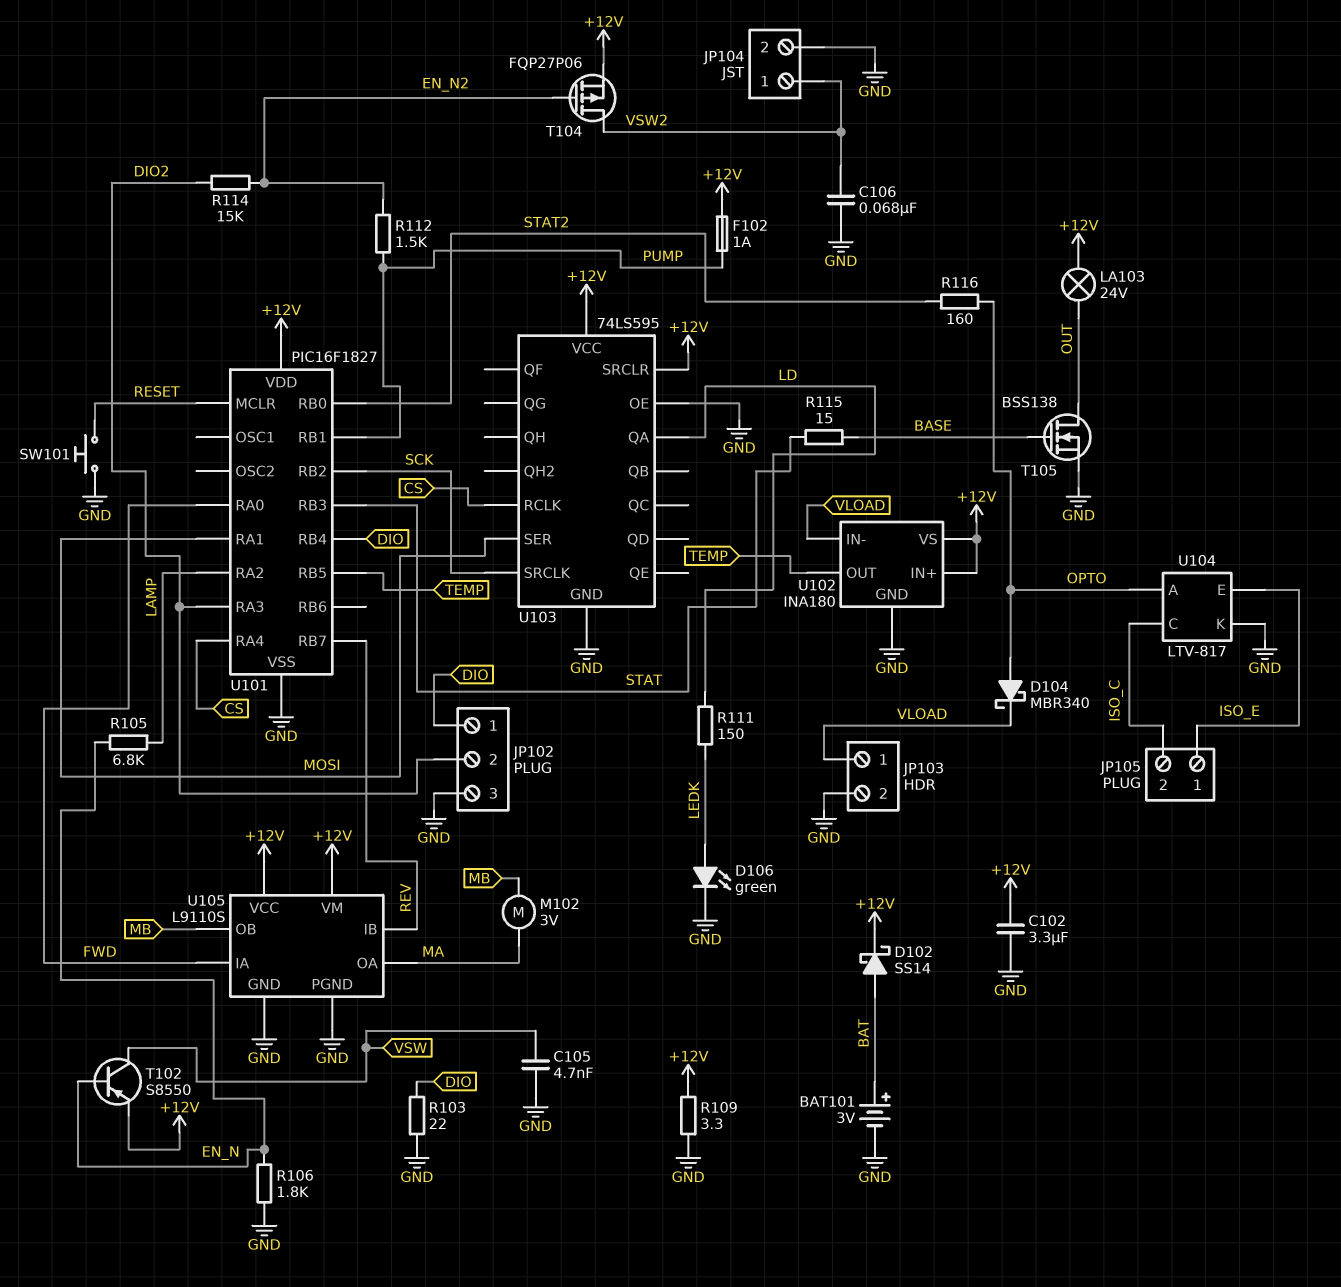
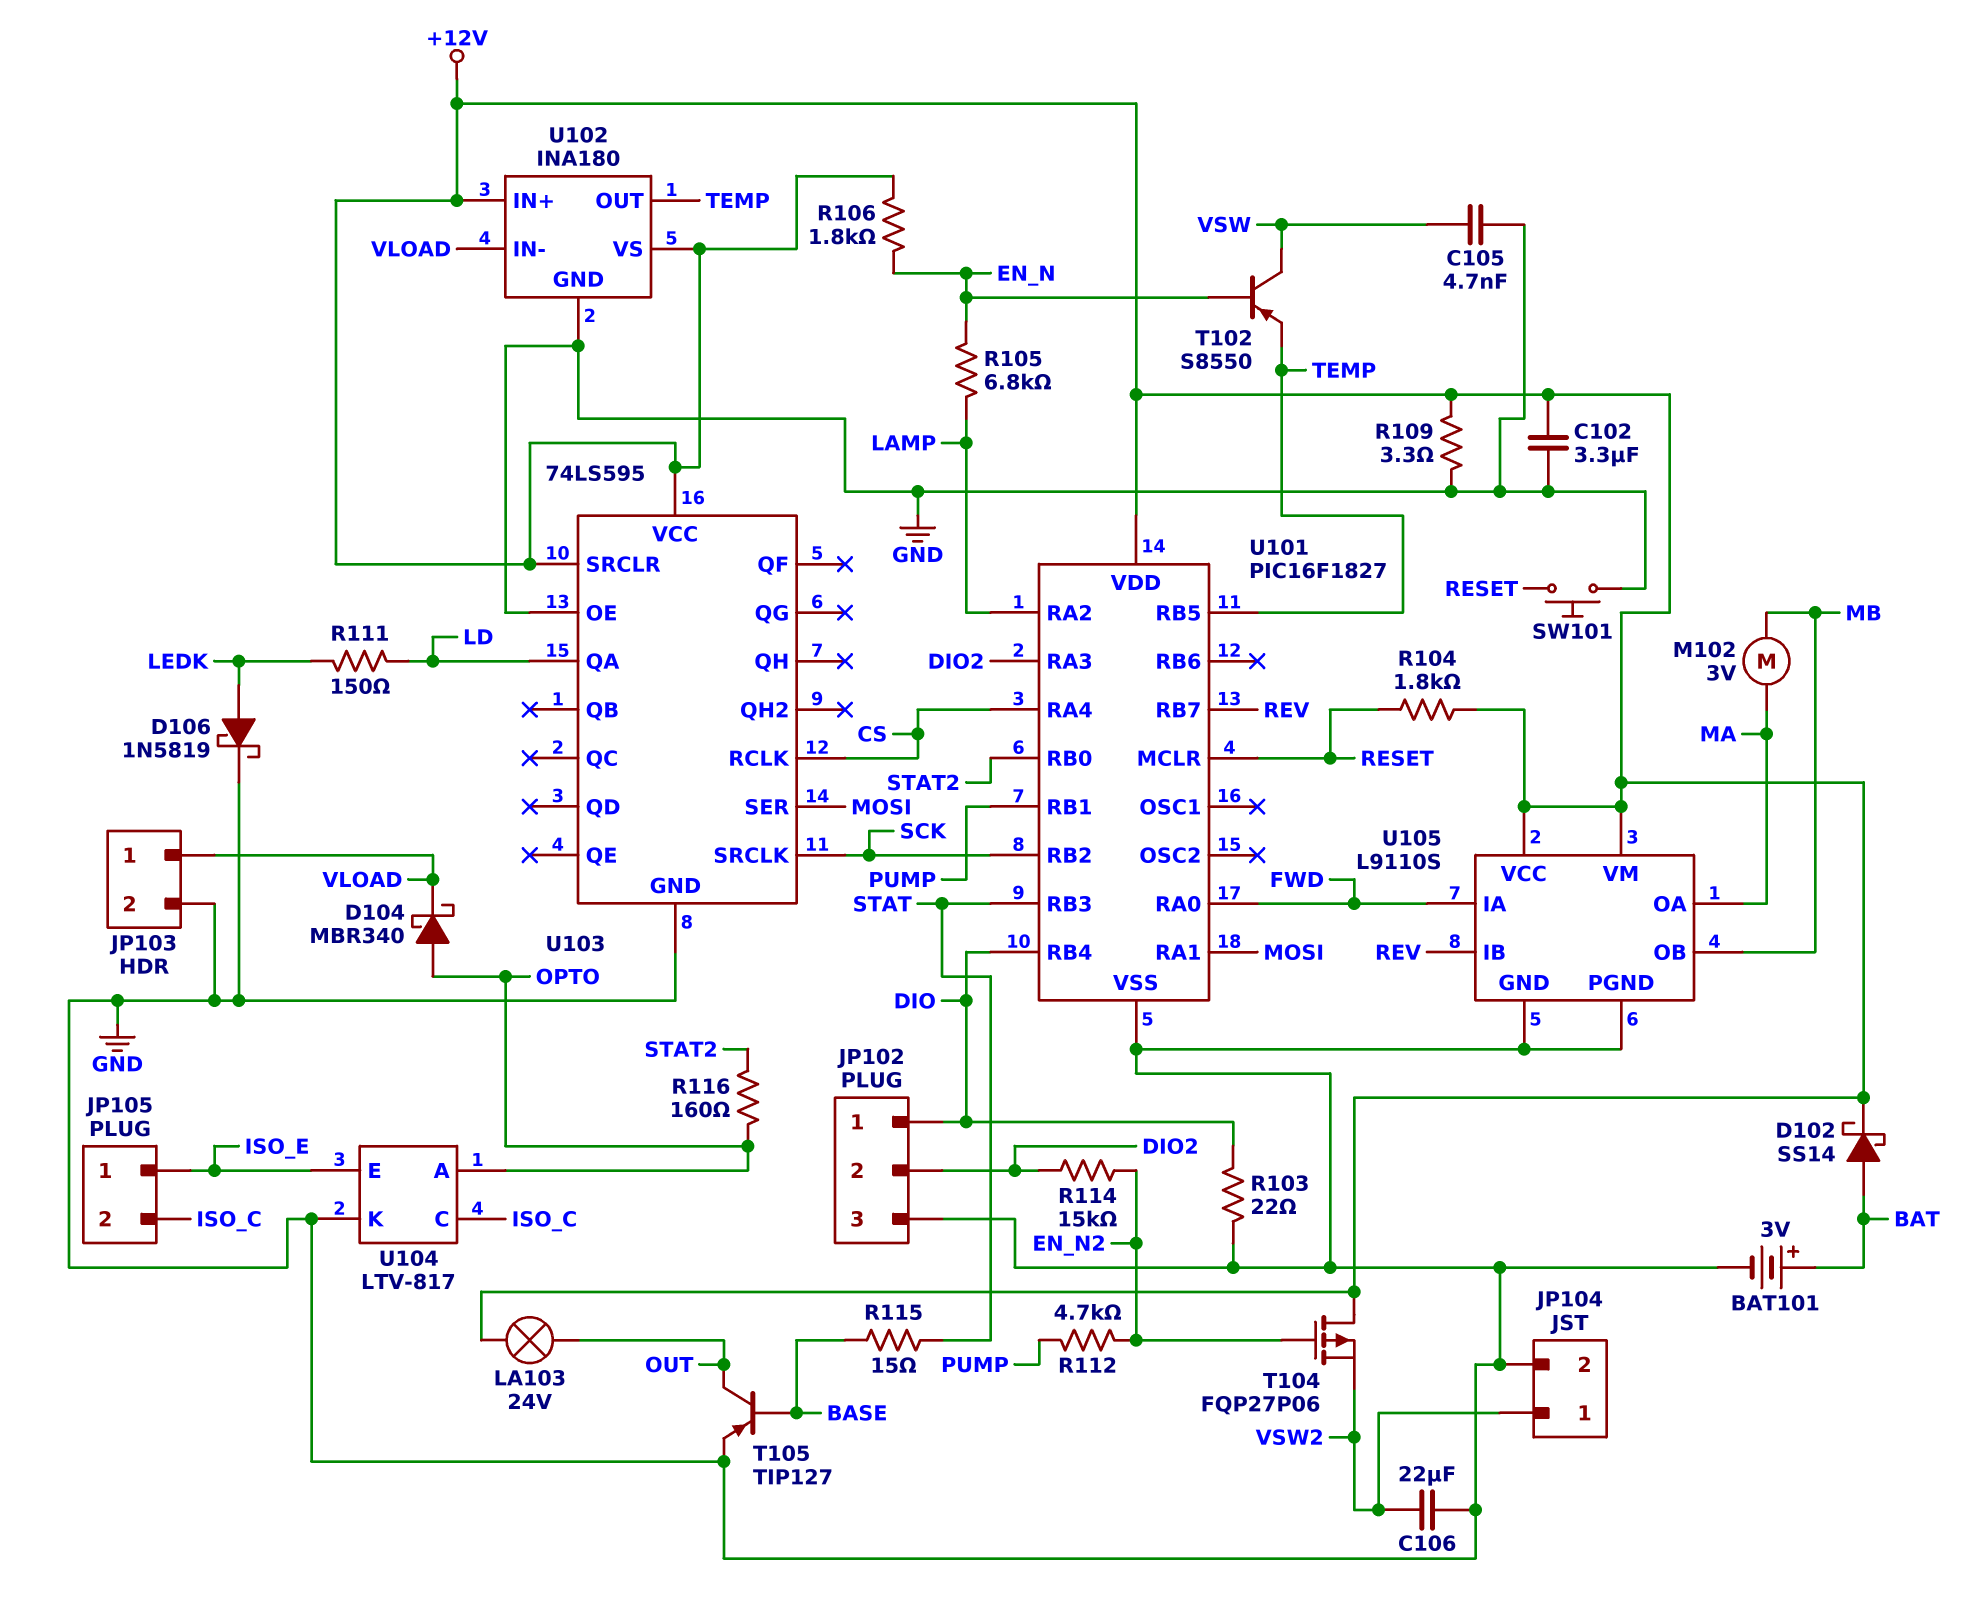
C106: 68nF (GND, VSW2) -> 22uF (GND, VSW2)
D106: LED green (A LEDK, K GND) -> schottky 1N5819 (A LEDK, K GND)
F102: 1A (+12V, PUMP) -> none
R104: none -> 1.8k (+12V, RESET)
R106: 1.8k (EN_N, GND) -> 1.8k (+12V, EN_N)
R112: 1.5k (EN_N2, PUMP) -> 4.7k (EN_N2, PUMP)
T102: PNP S8550 (B EN_N, C VSW, E +12V) -> PNP S8550 (B EN_N, C VSW, E TEMP)
T104: PMOS FQP27P06 (G EN_N2, D VSW2, S +12V) -> PMOS FQP27P06 (G EN_N2, D +12V, S VSW2)
T105: NMOS BSS138 (G BASE, D OUT, S GND) -> PNP TIP127 (B BASE, C OUT, E GND)

